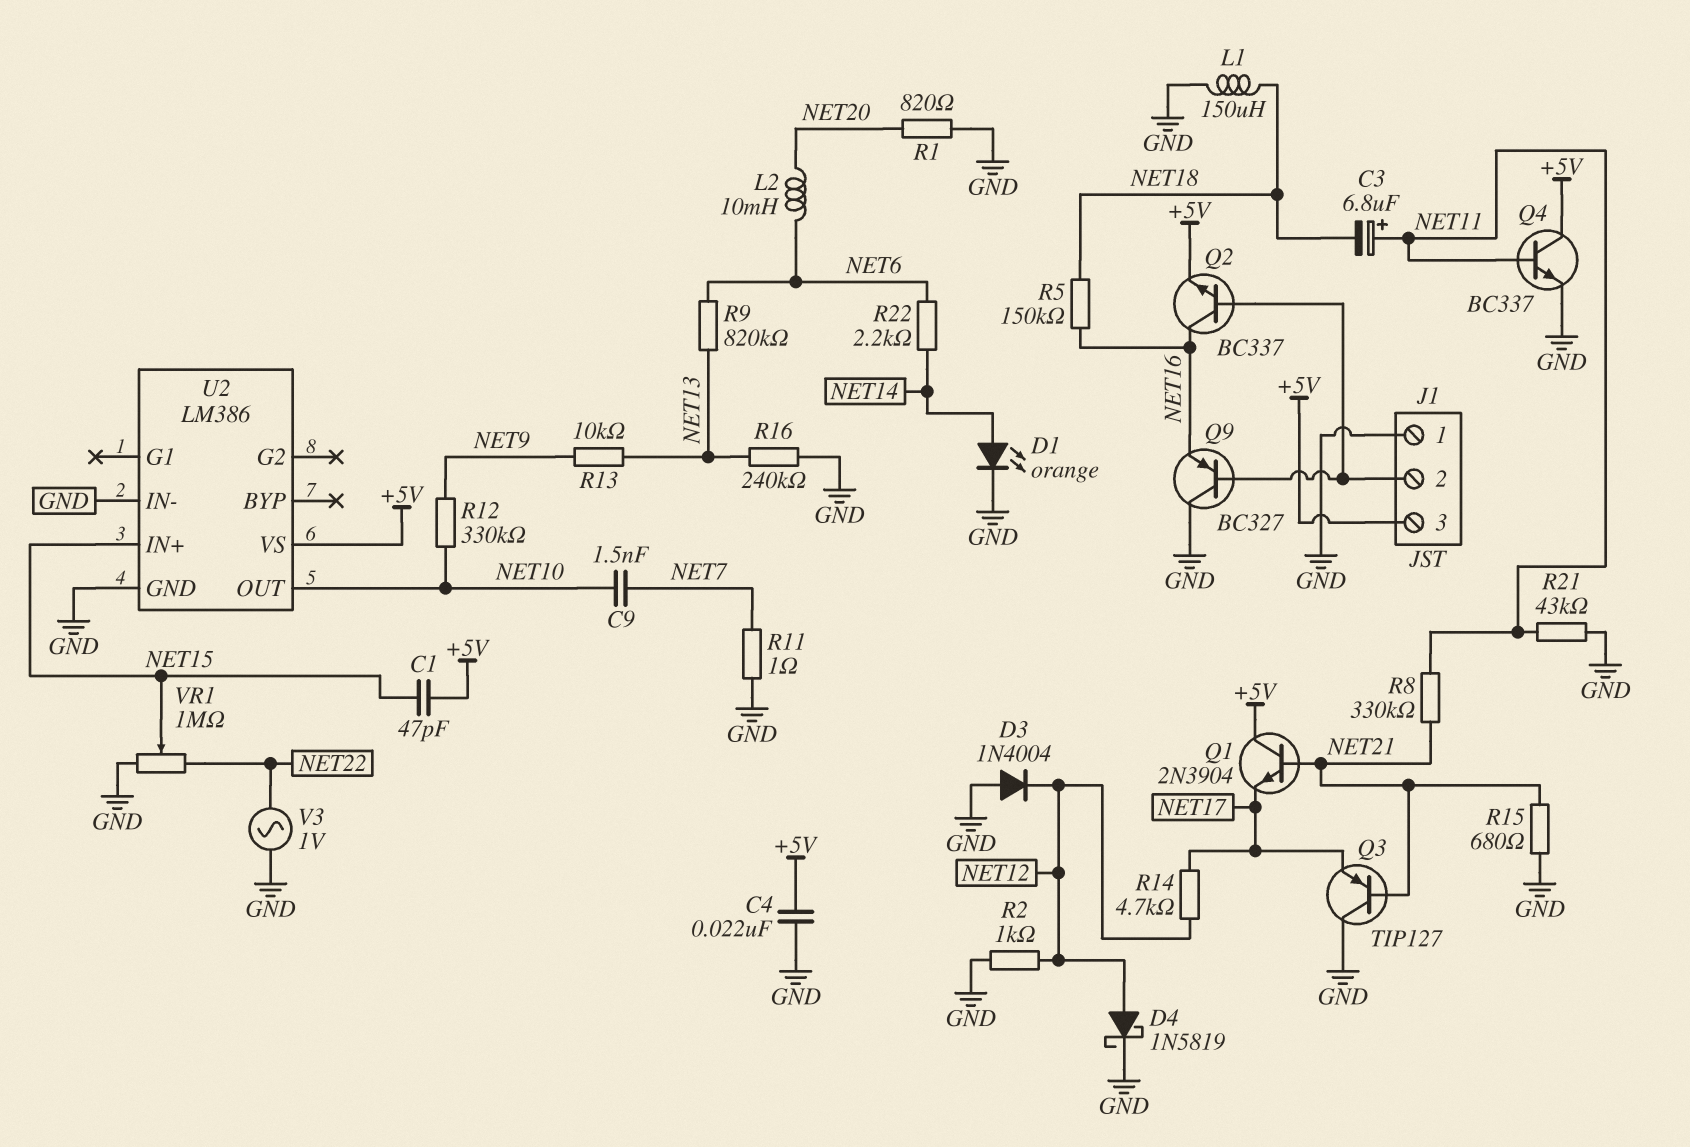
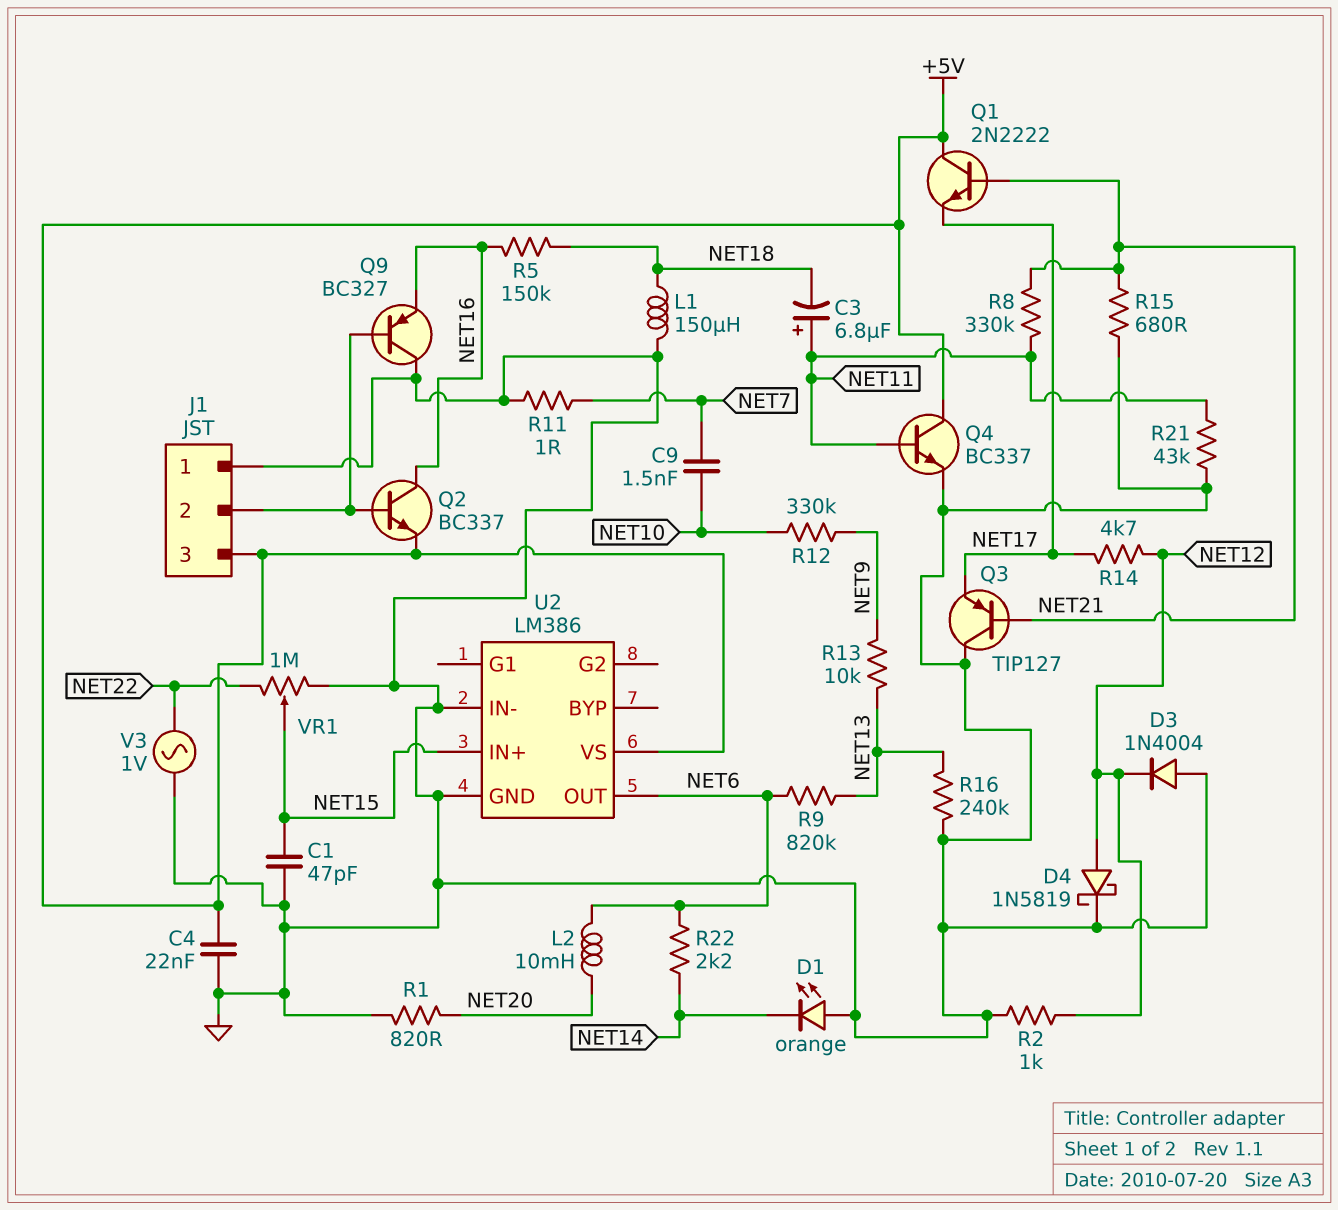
C1: 47pF (+5V, NET15) -> 47pF (GND, NET15)
D1: LED orange (A NET14, K GND) -> LED orange (A GND, K NET14)
Q1: NPN 2N3904 (B NET21, C +5V, E NET17) -> NPN 2N2222 (B NET21, C +5V, E NET17)
U2 pin OUT: NET10 -> NET6

